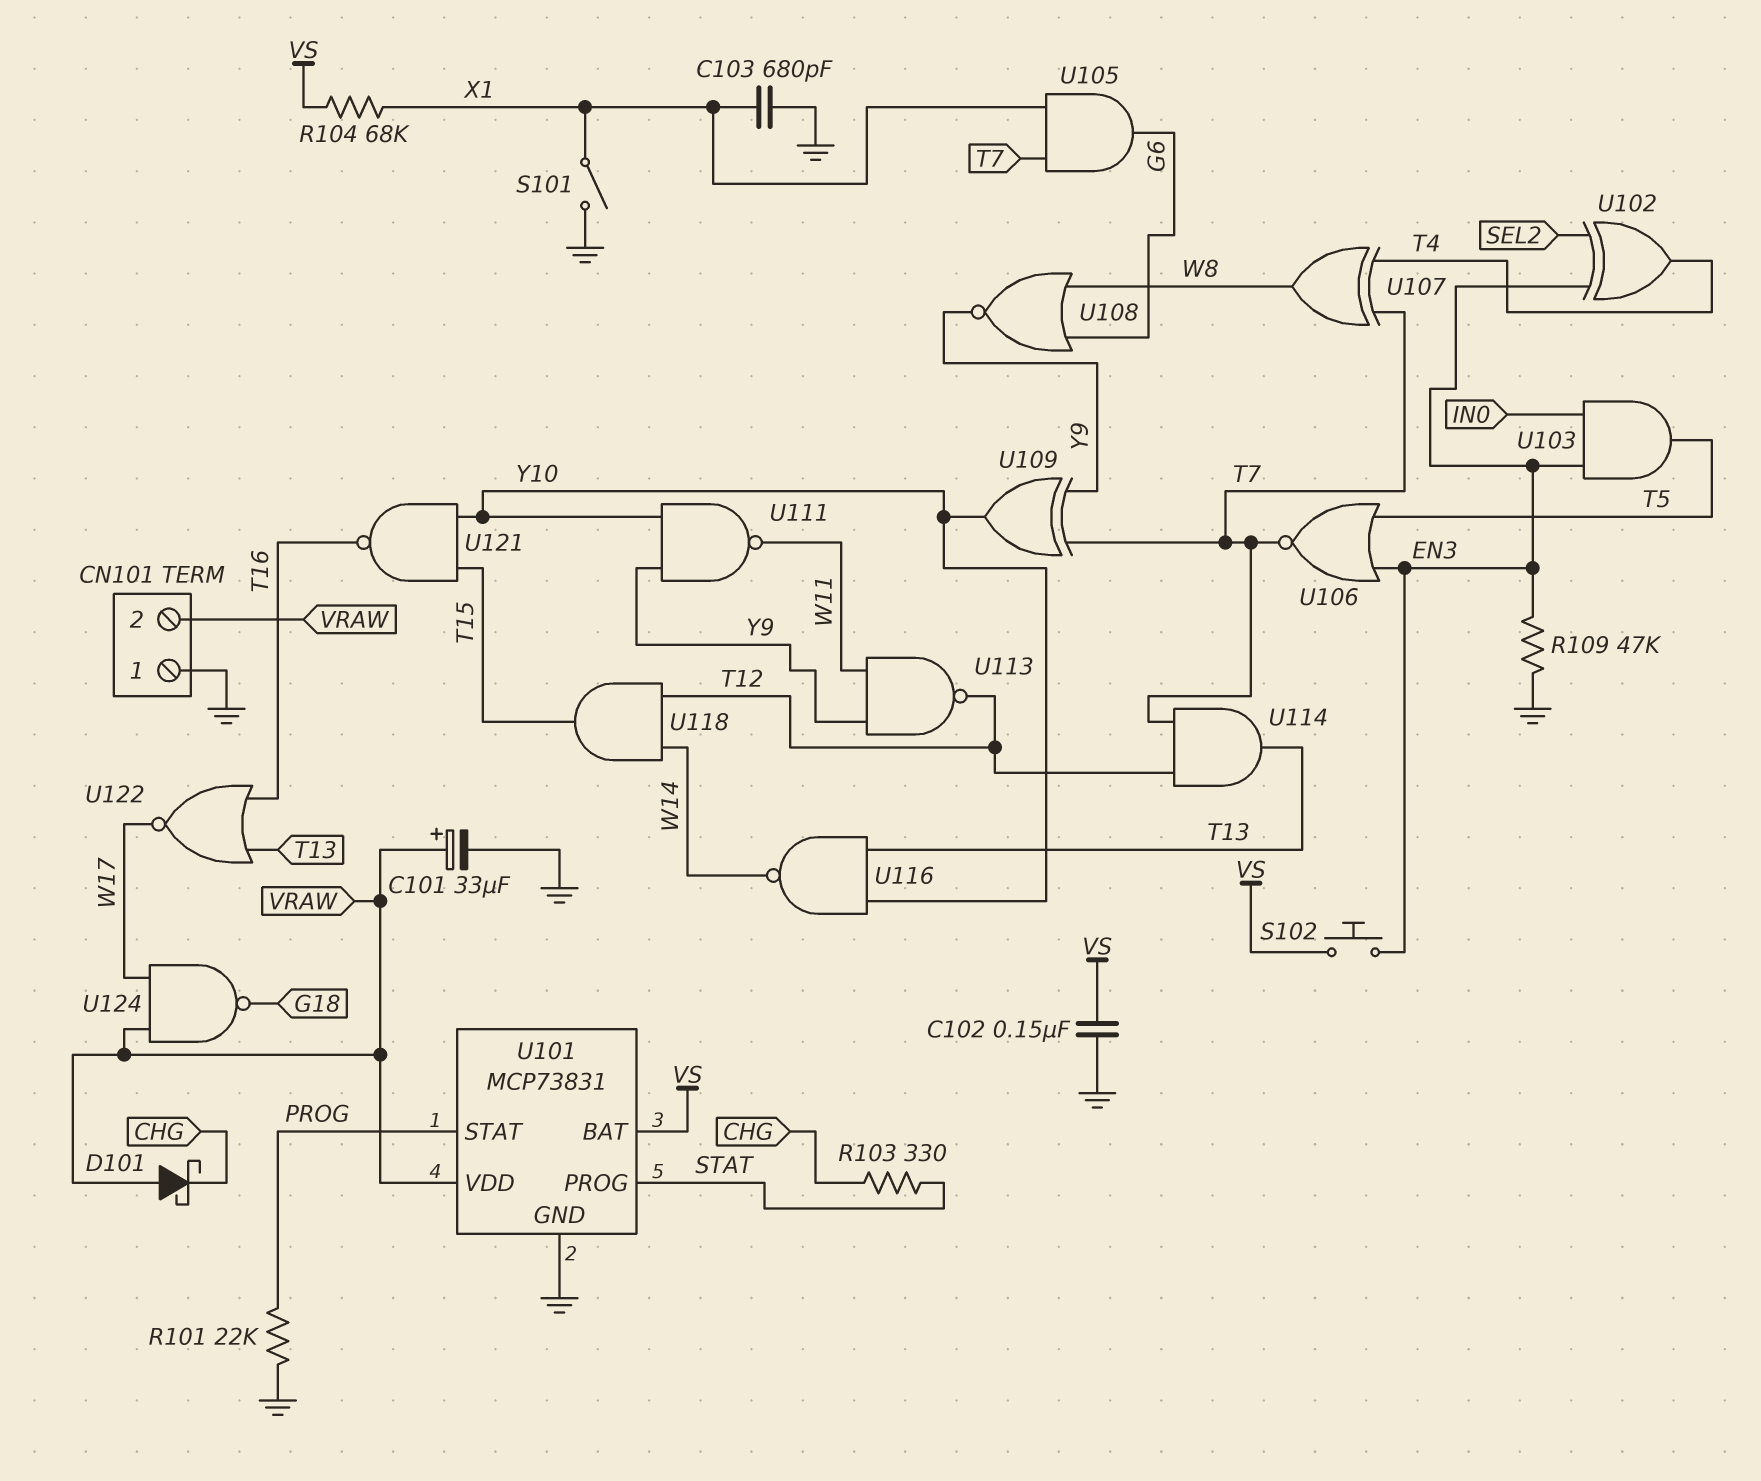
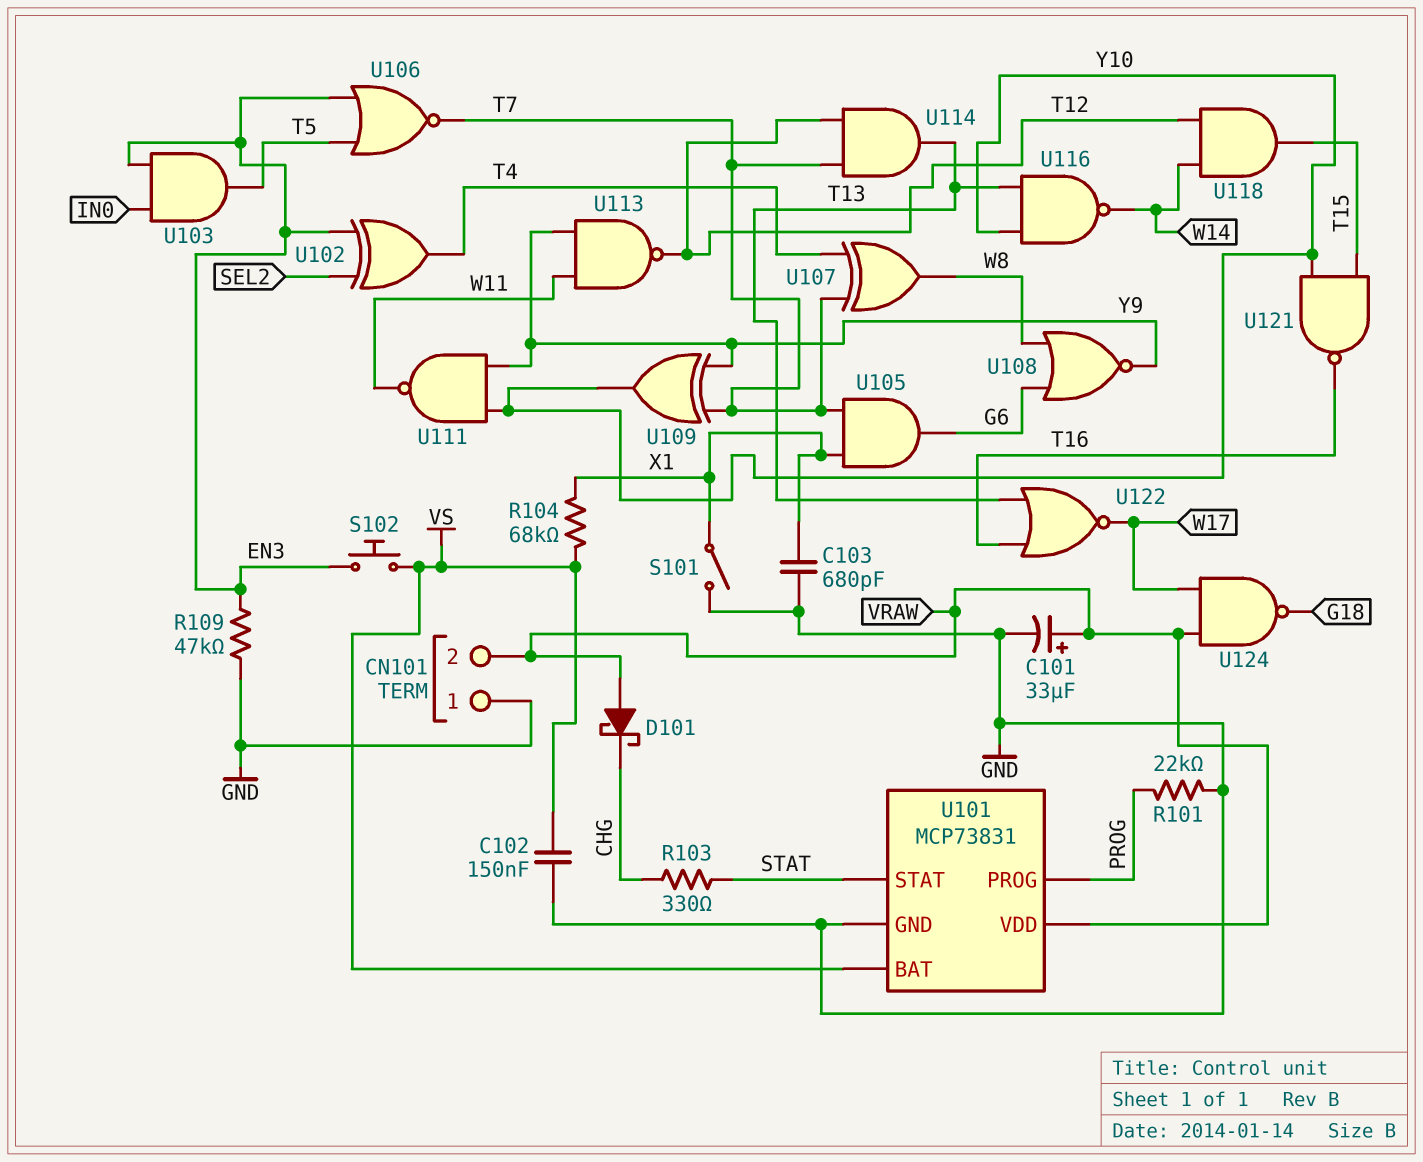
U101 pin PROG: STAT -> PROG
U101 pin STAT: PROG -> STAT

